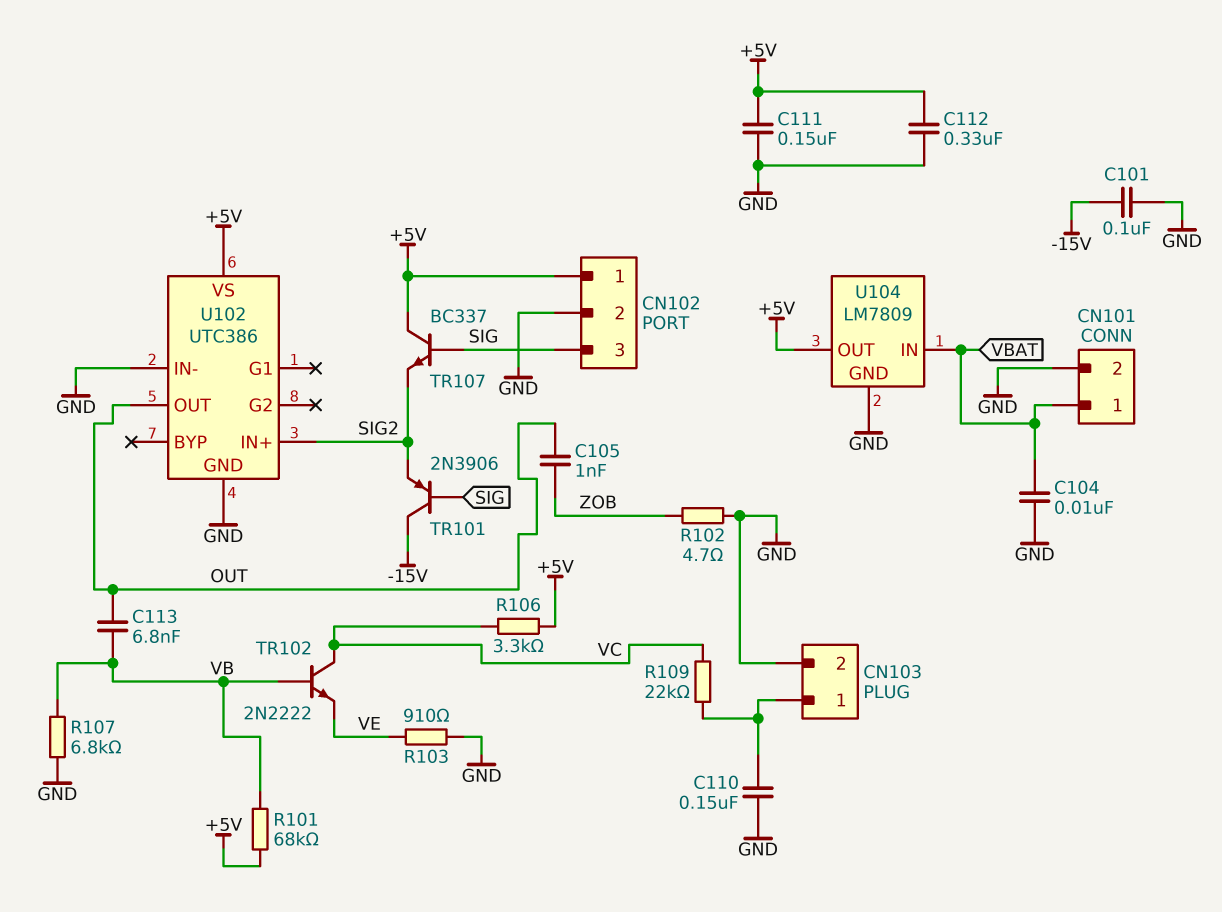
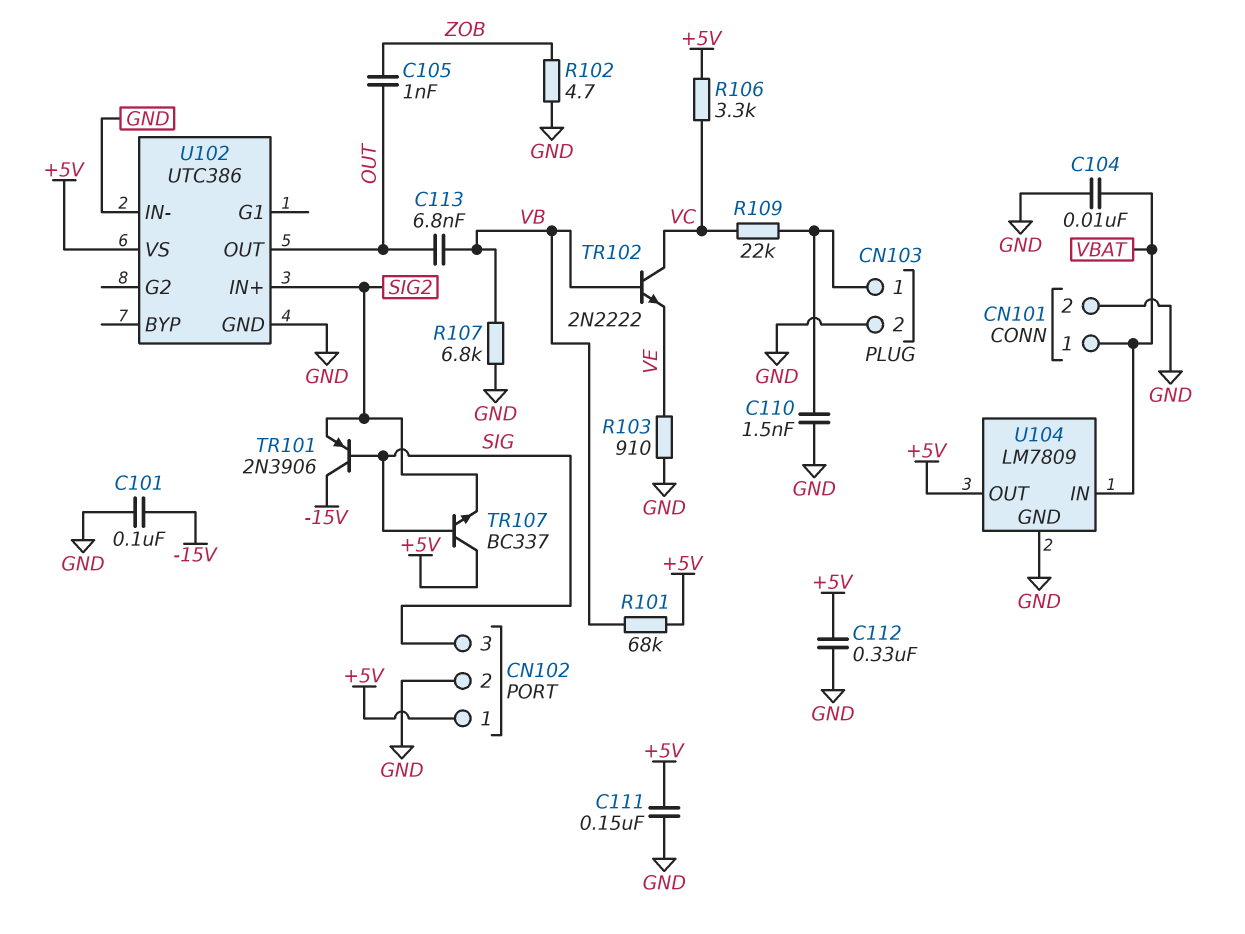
C110: 150nF (CN103/1, GND) -> 1.5nF (CN103/1, GND)

